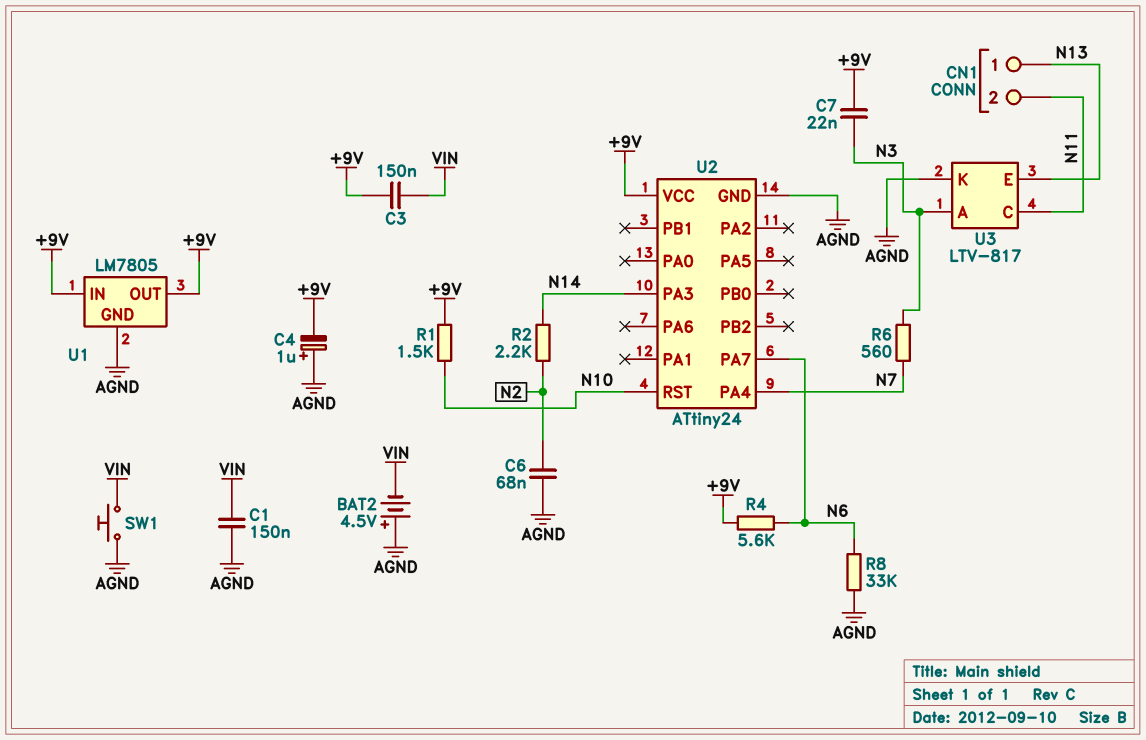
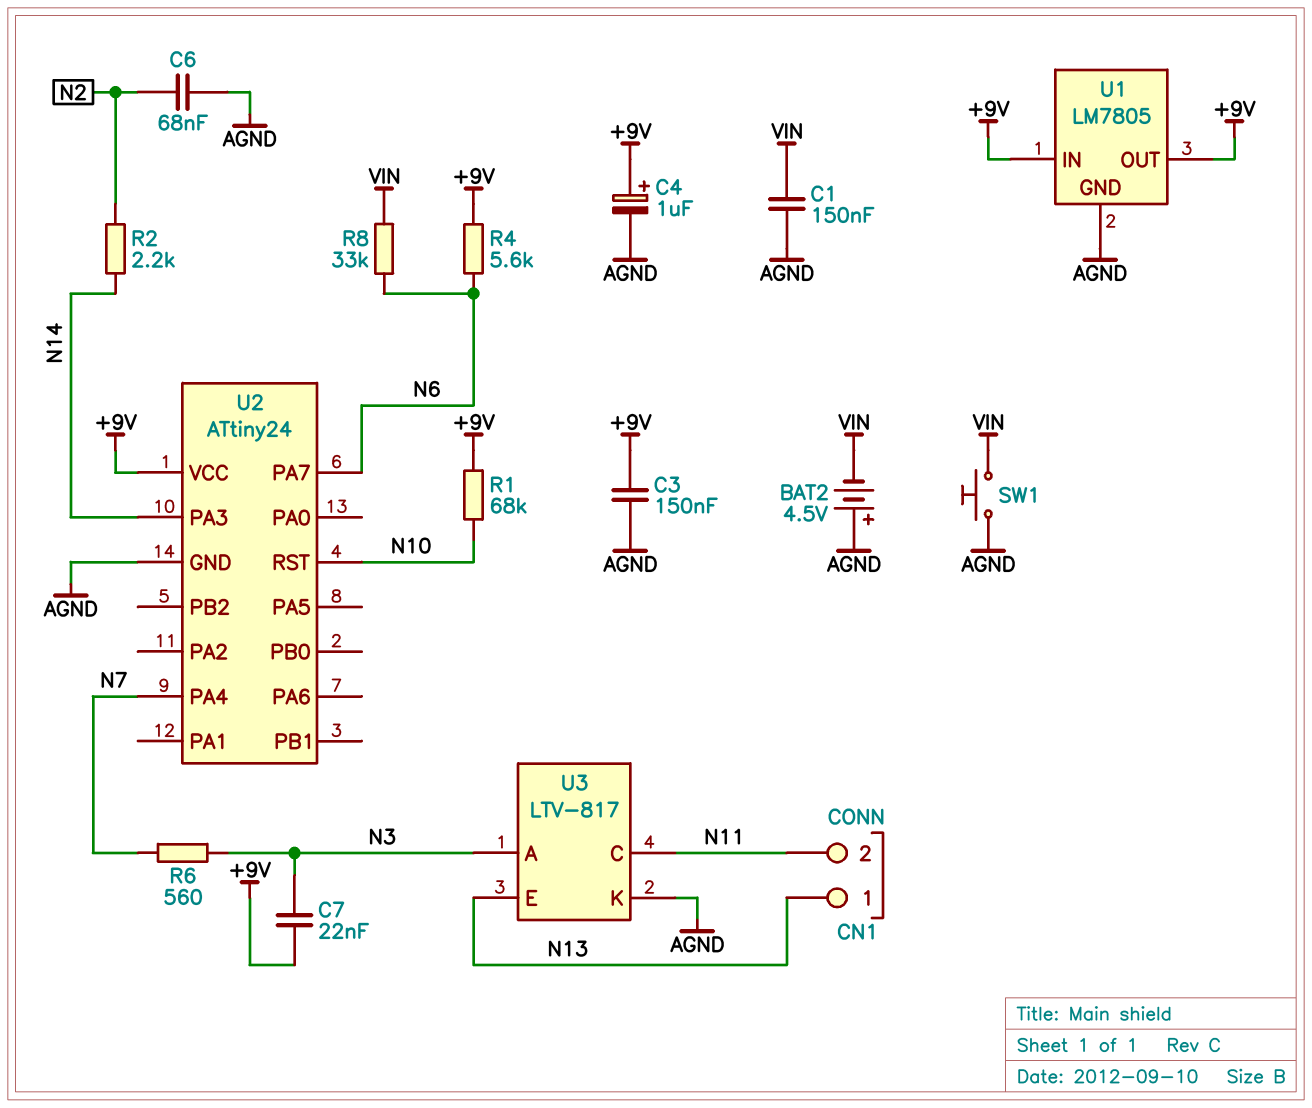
C3: 150nF (+9V, VIN) -> 150nF (+9V, AGND)
C4: 1uF (plus AGND, minus +9V) -> 1uF (plus +9V, minus AGND)
R1: 1.5k (+9V, N10) -> 68k (+9V, N10)
R8: 33k (AGND, N6) -> 33k (N6, VIN)

